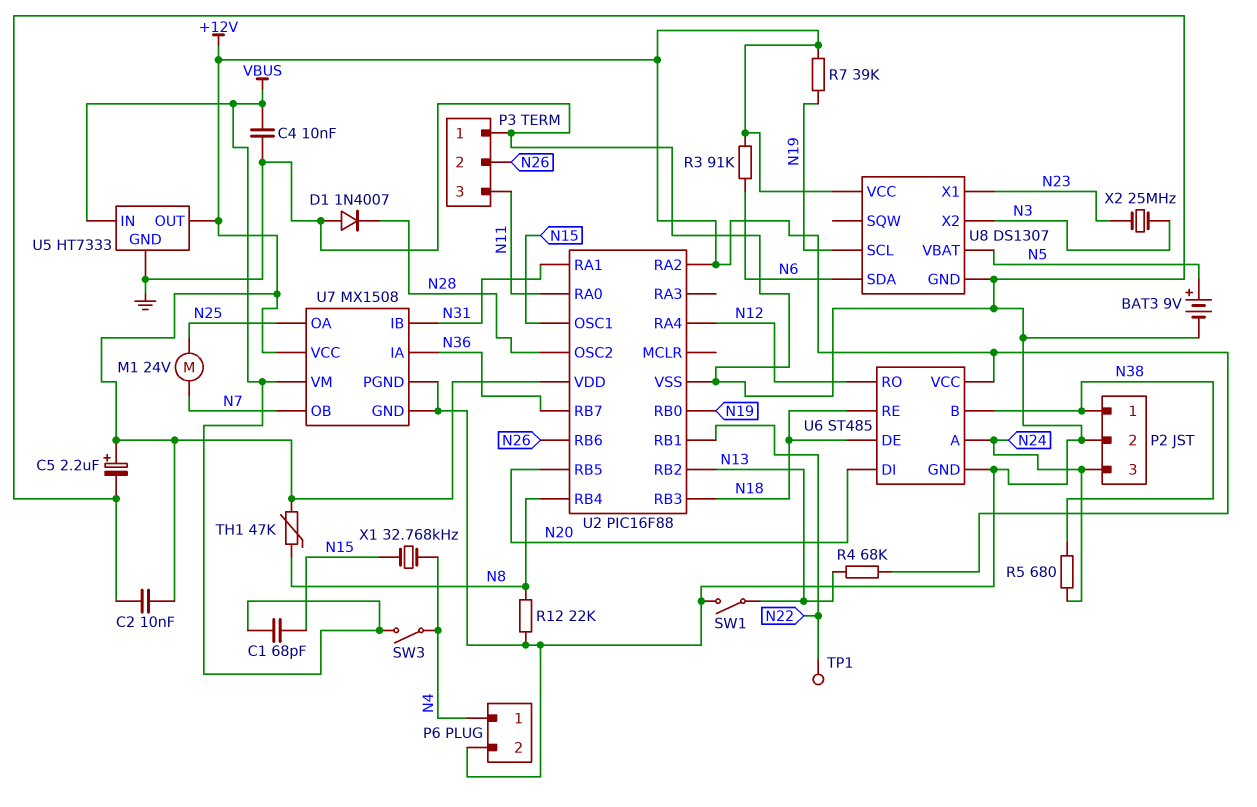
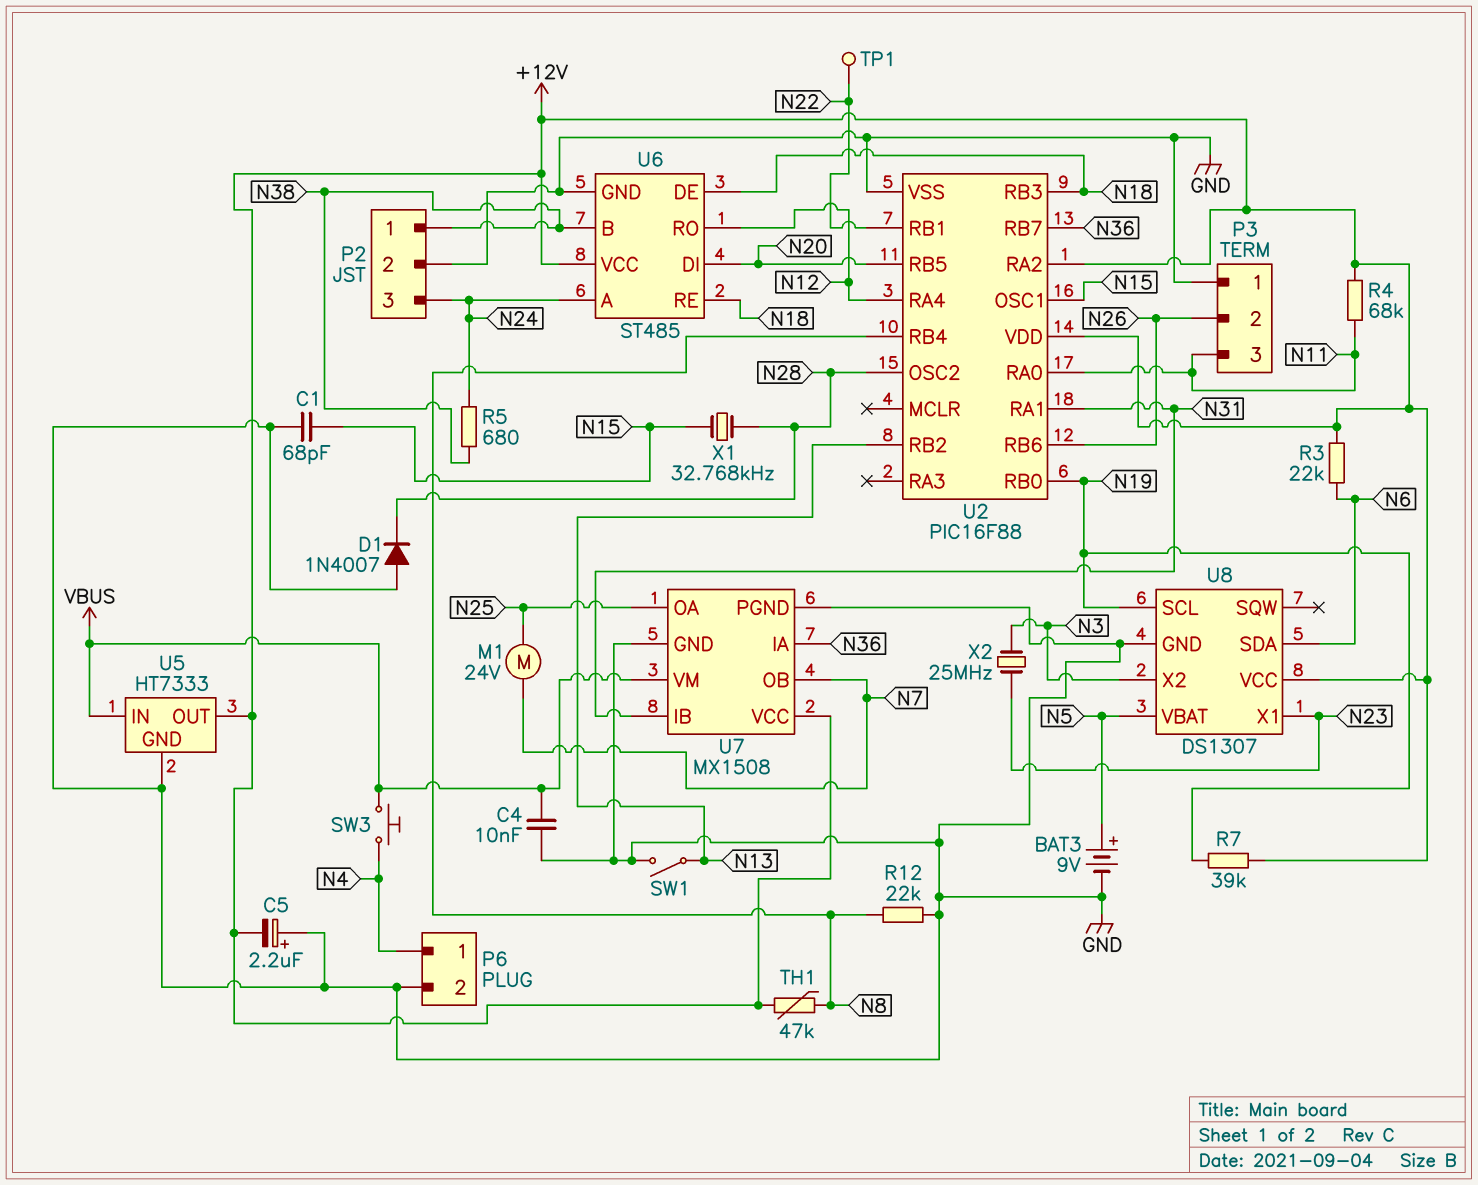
C1: 68pF (N15, VBUS) -> 68pF (GND, N15)
C2: 10nF (+12V, GND) -> none
C5: 2.2uF (plus +12V, minus GND) -> 2.2uF (plus GND, minus +12V)
R3: 91k (+12V, N6) -> 22k (+12V, N6)
R4: 68k (+12V, N13) -> 68k (+12V, N11)
SW3: switch (N4, VBUS) -> button (N4, VBUS)
X1: 32.768kHz (N4, N15) -> 32.768kHz (N15, N28)

